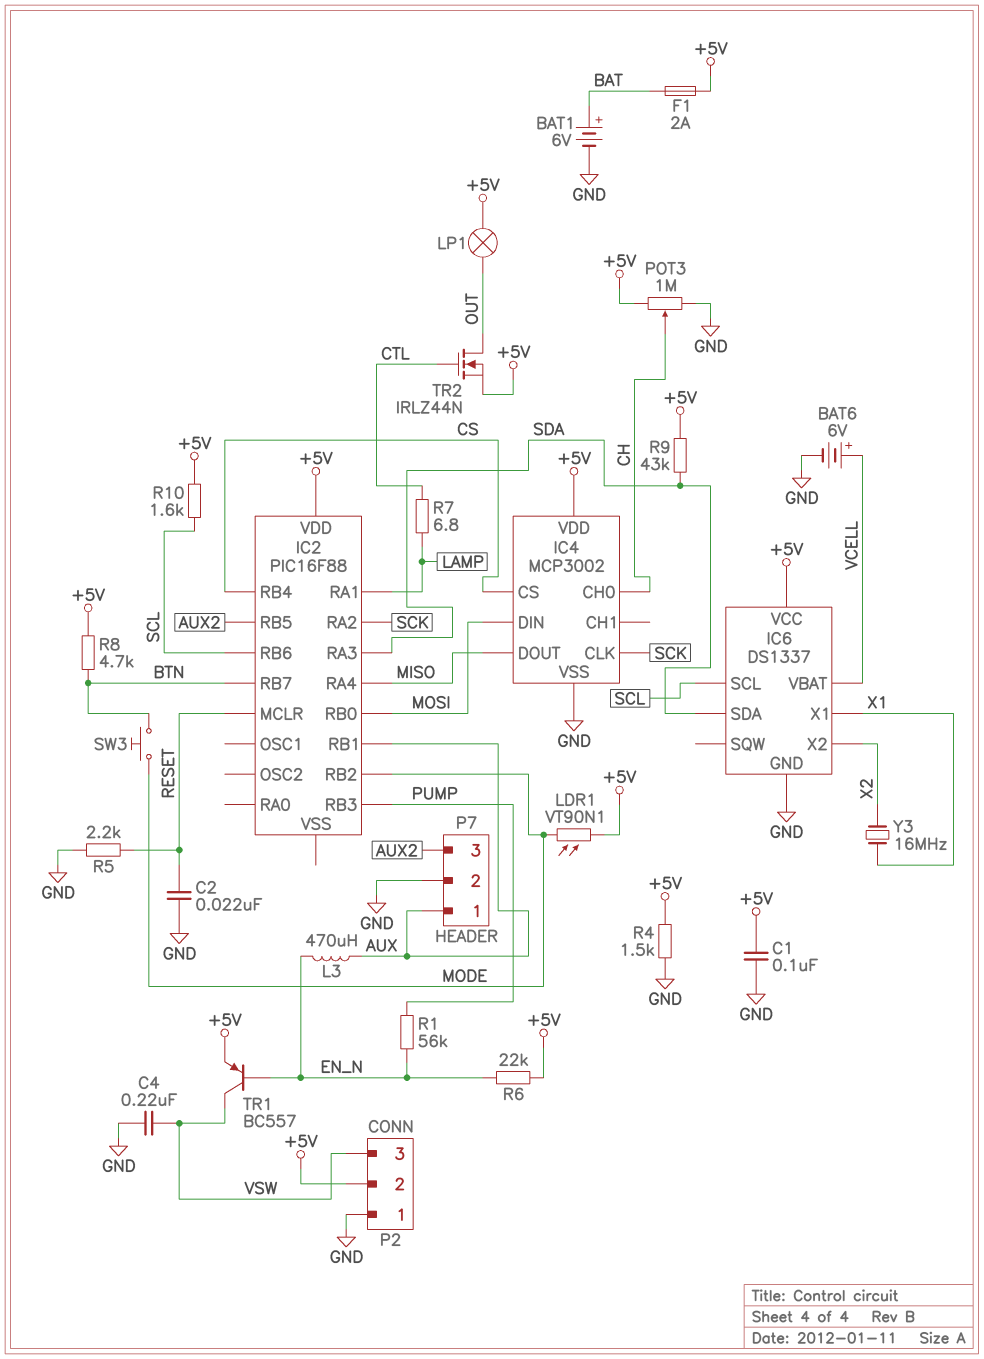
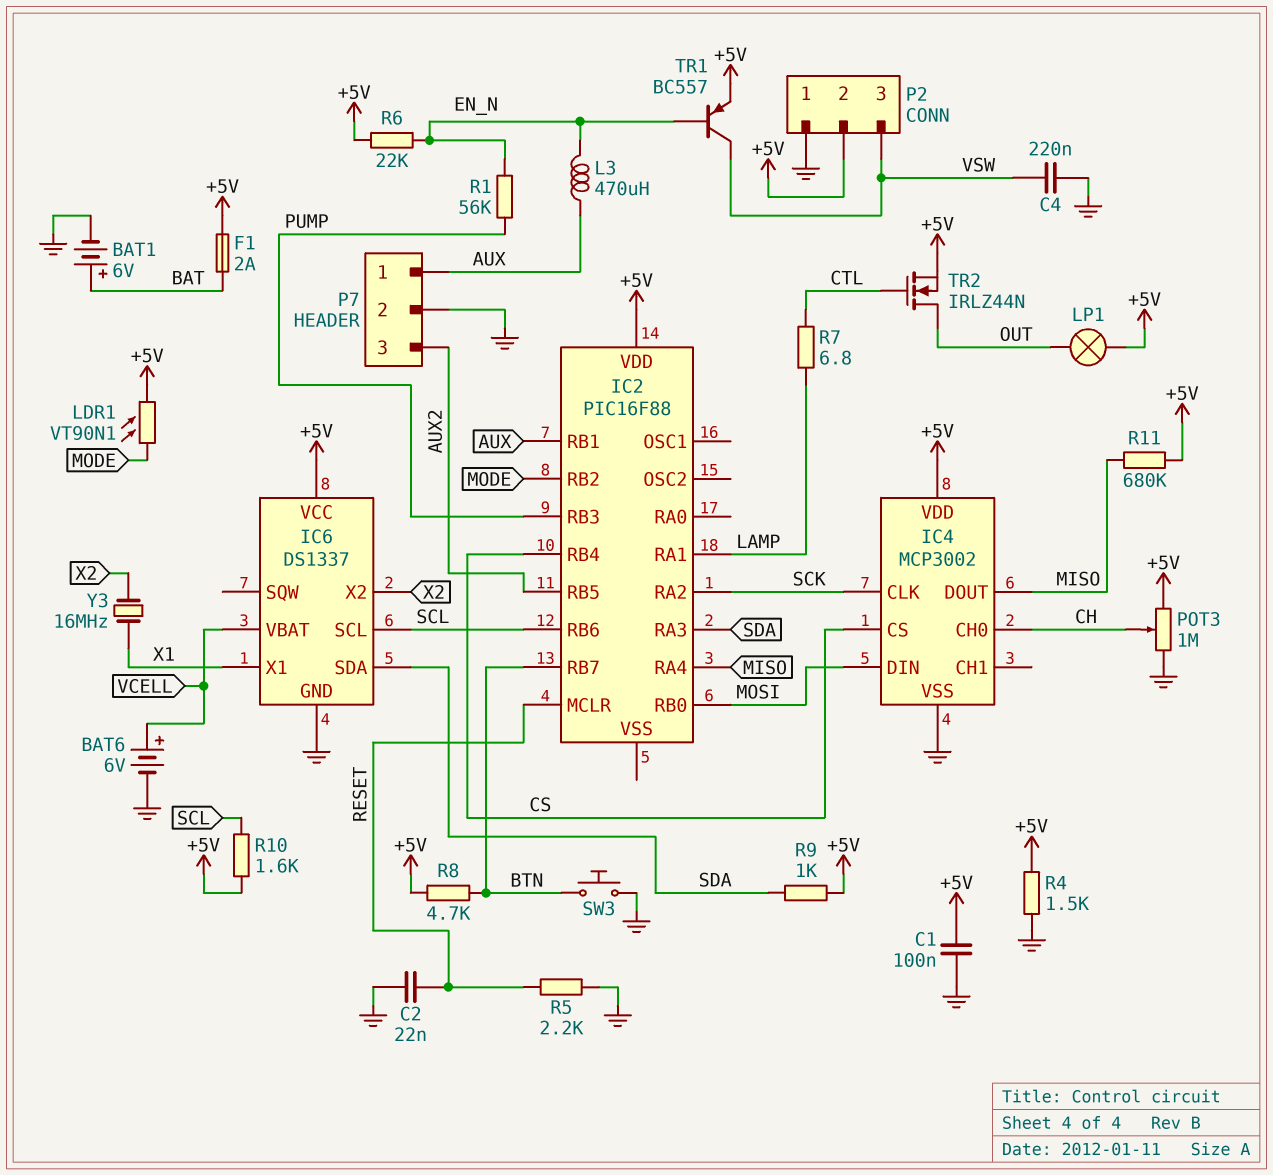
R9: 43k (+5V, SDA) -> 1k (+5V, SDA)
R11: none -> 680k (+5V, MISO)
SW3: button (BTN, MODE) -> button (BTN, GND)

